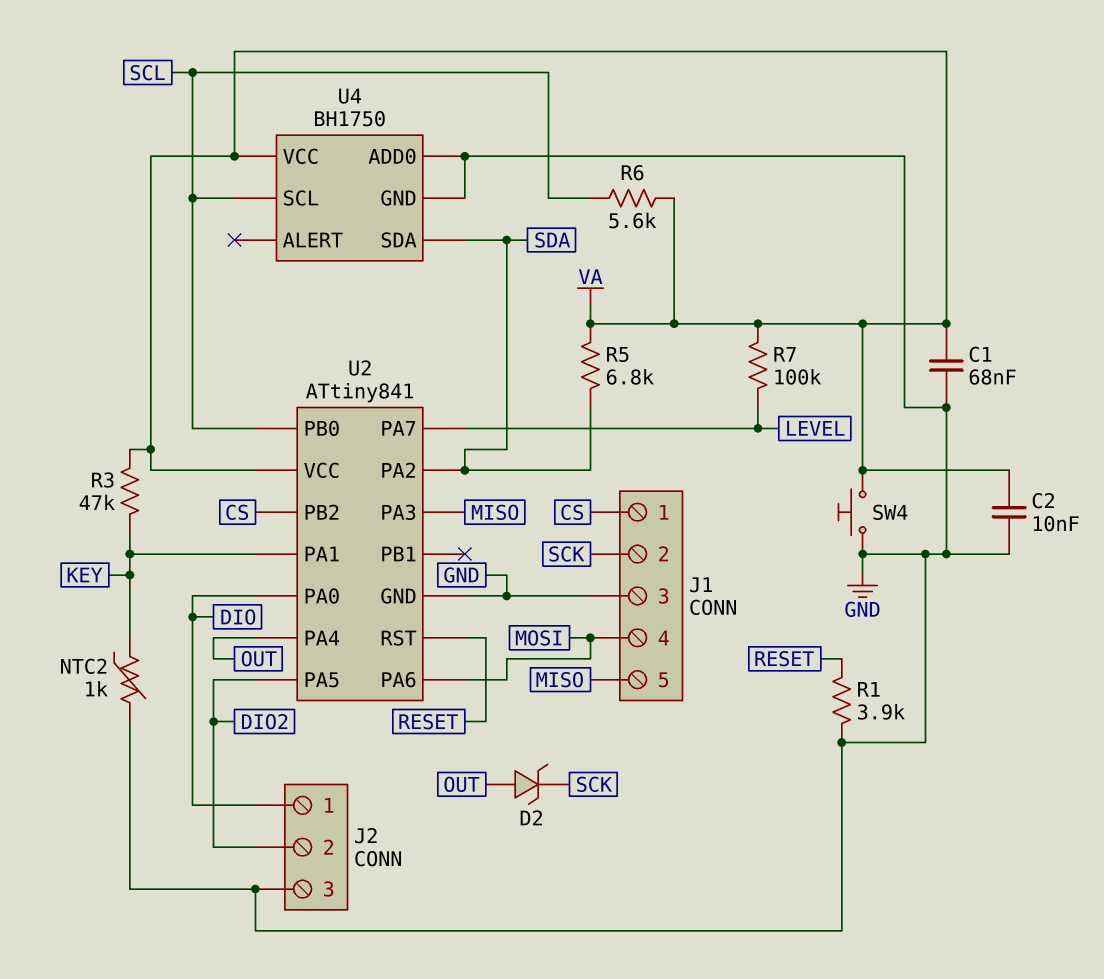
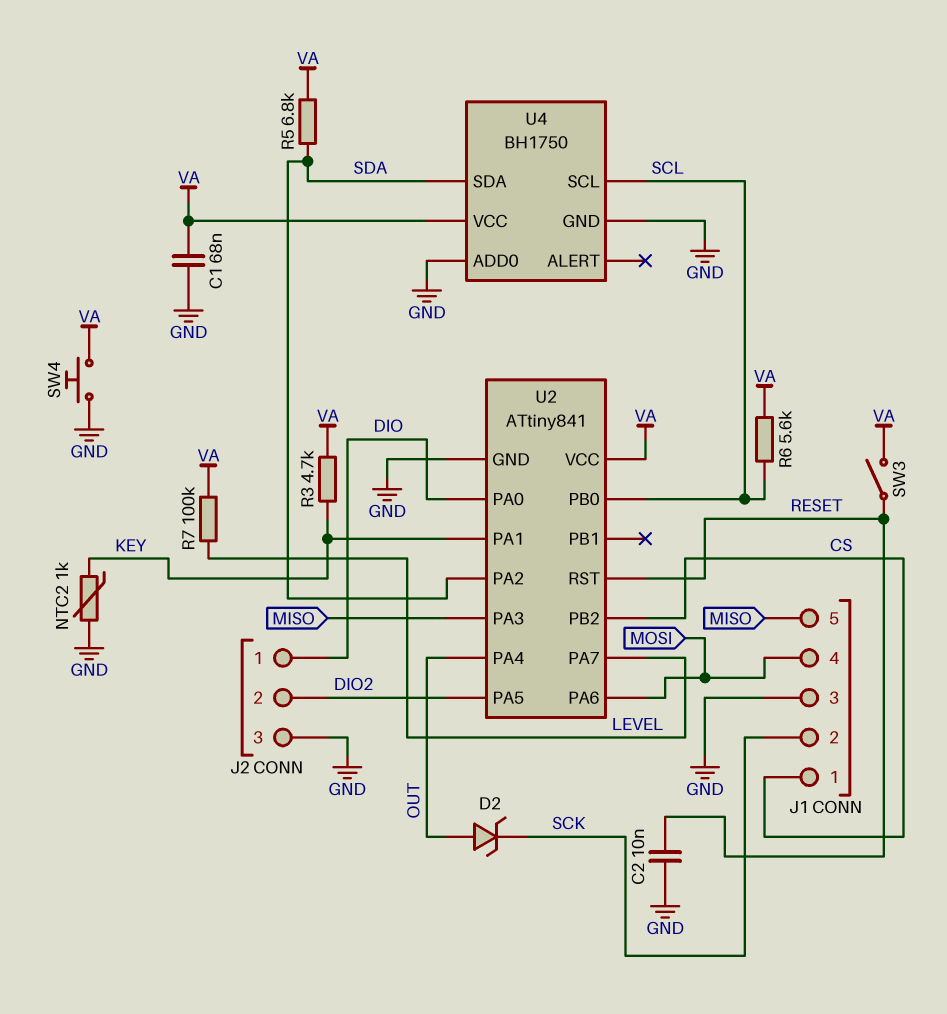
C2: 10nF (GND, VA) -> 10nF (GND, RESET)
R1: 3.9k (GND, RESET) -> none
R3: 47k (KEY, VA) -> 4.7k (KEY, VA)
SW3: none -> switch (RESET, VA)

